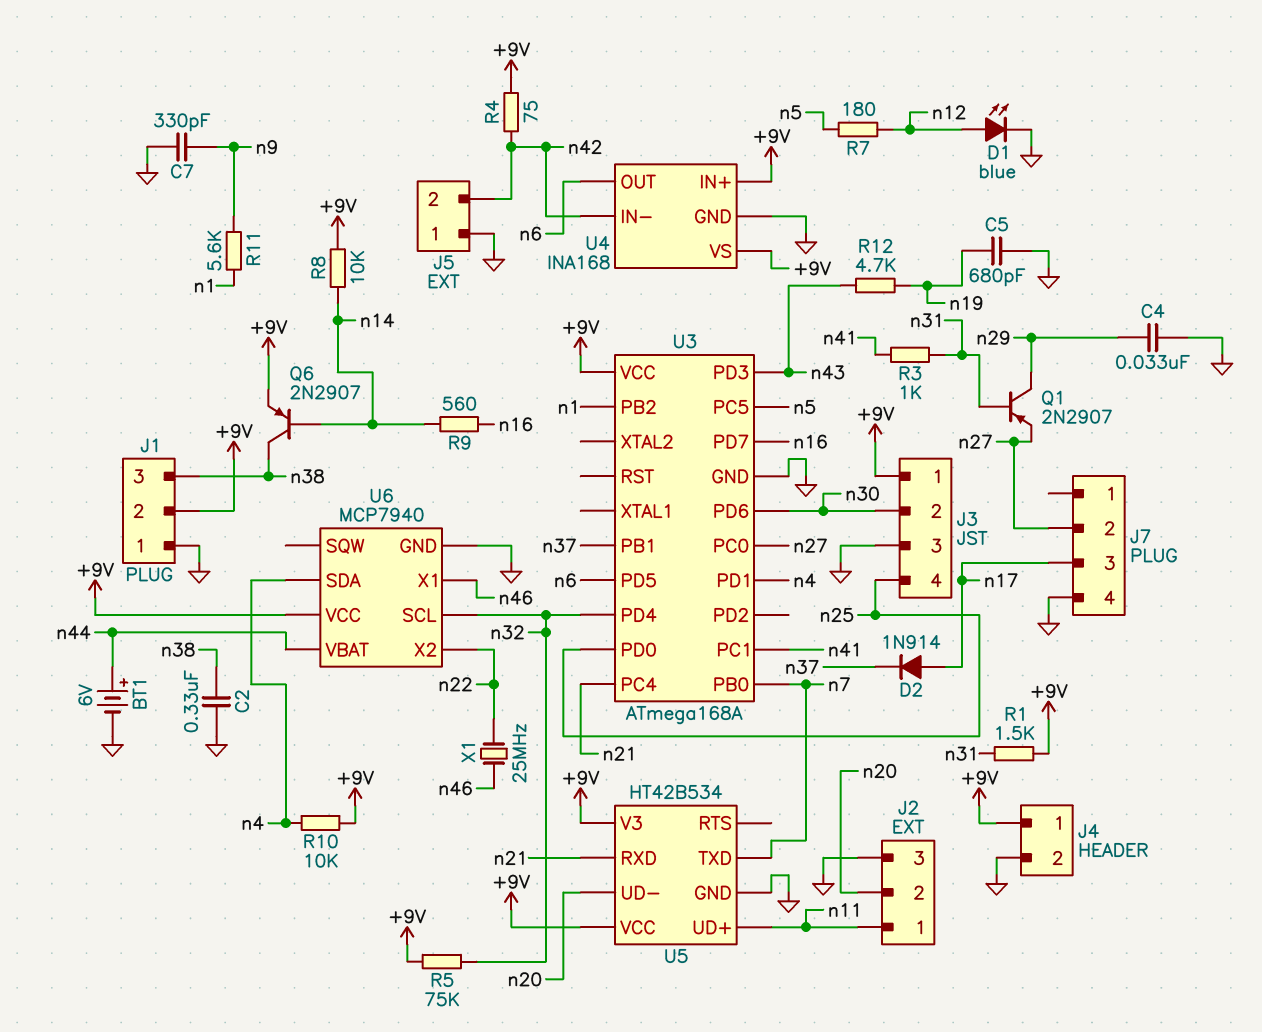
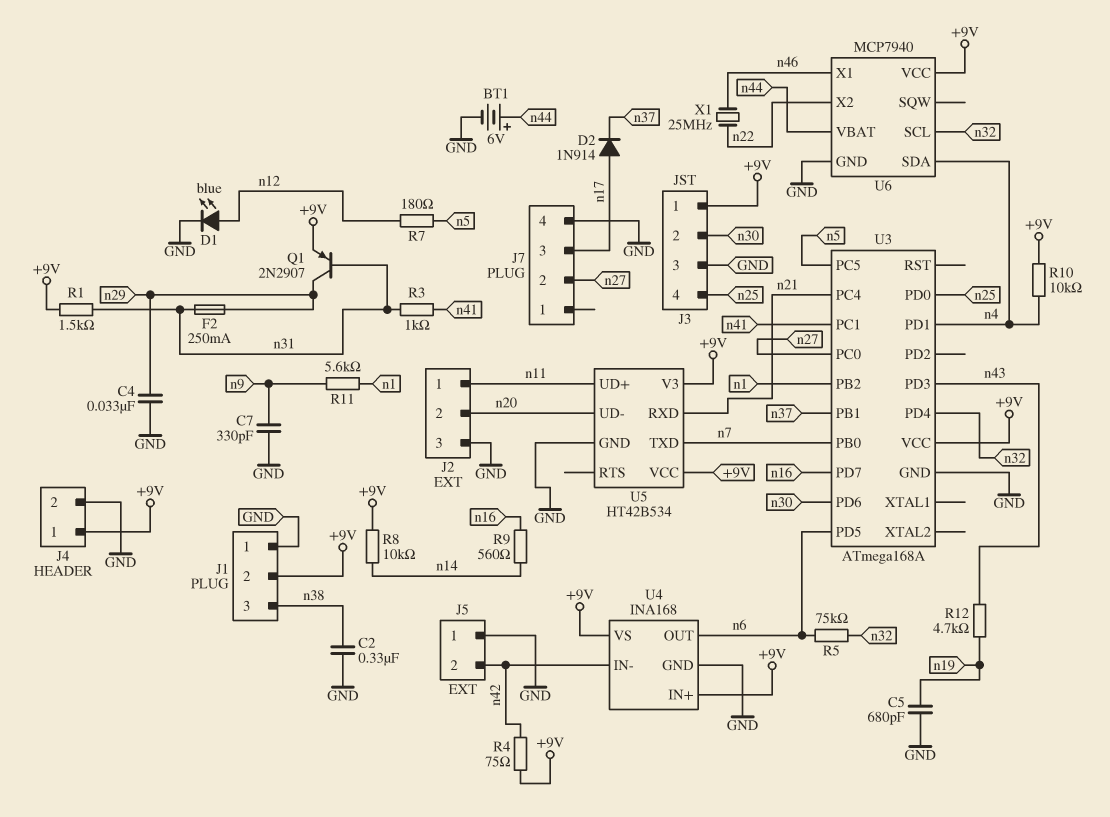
F2: none -> 250mA (n29, n31)
Q1: PNP 2N2907 (B n31, C n29, E n27) -> PNP 2N2907 (B n31, C n29, E +9V)
Q6: PNP 2N2907 (B n14, C n38, E +9V) -> none
R5: 75k (+9V, n32) -> 75k (n6, n32)

